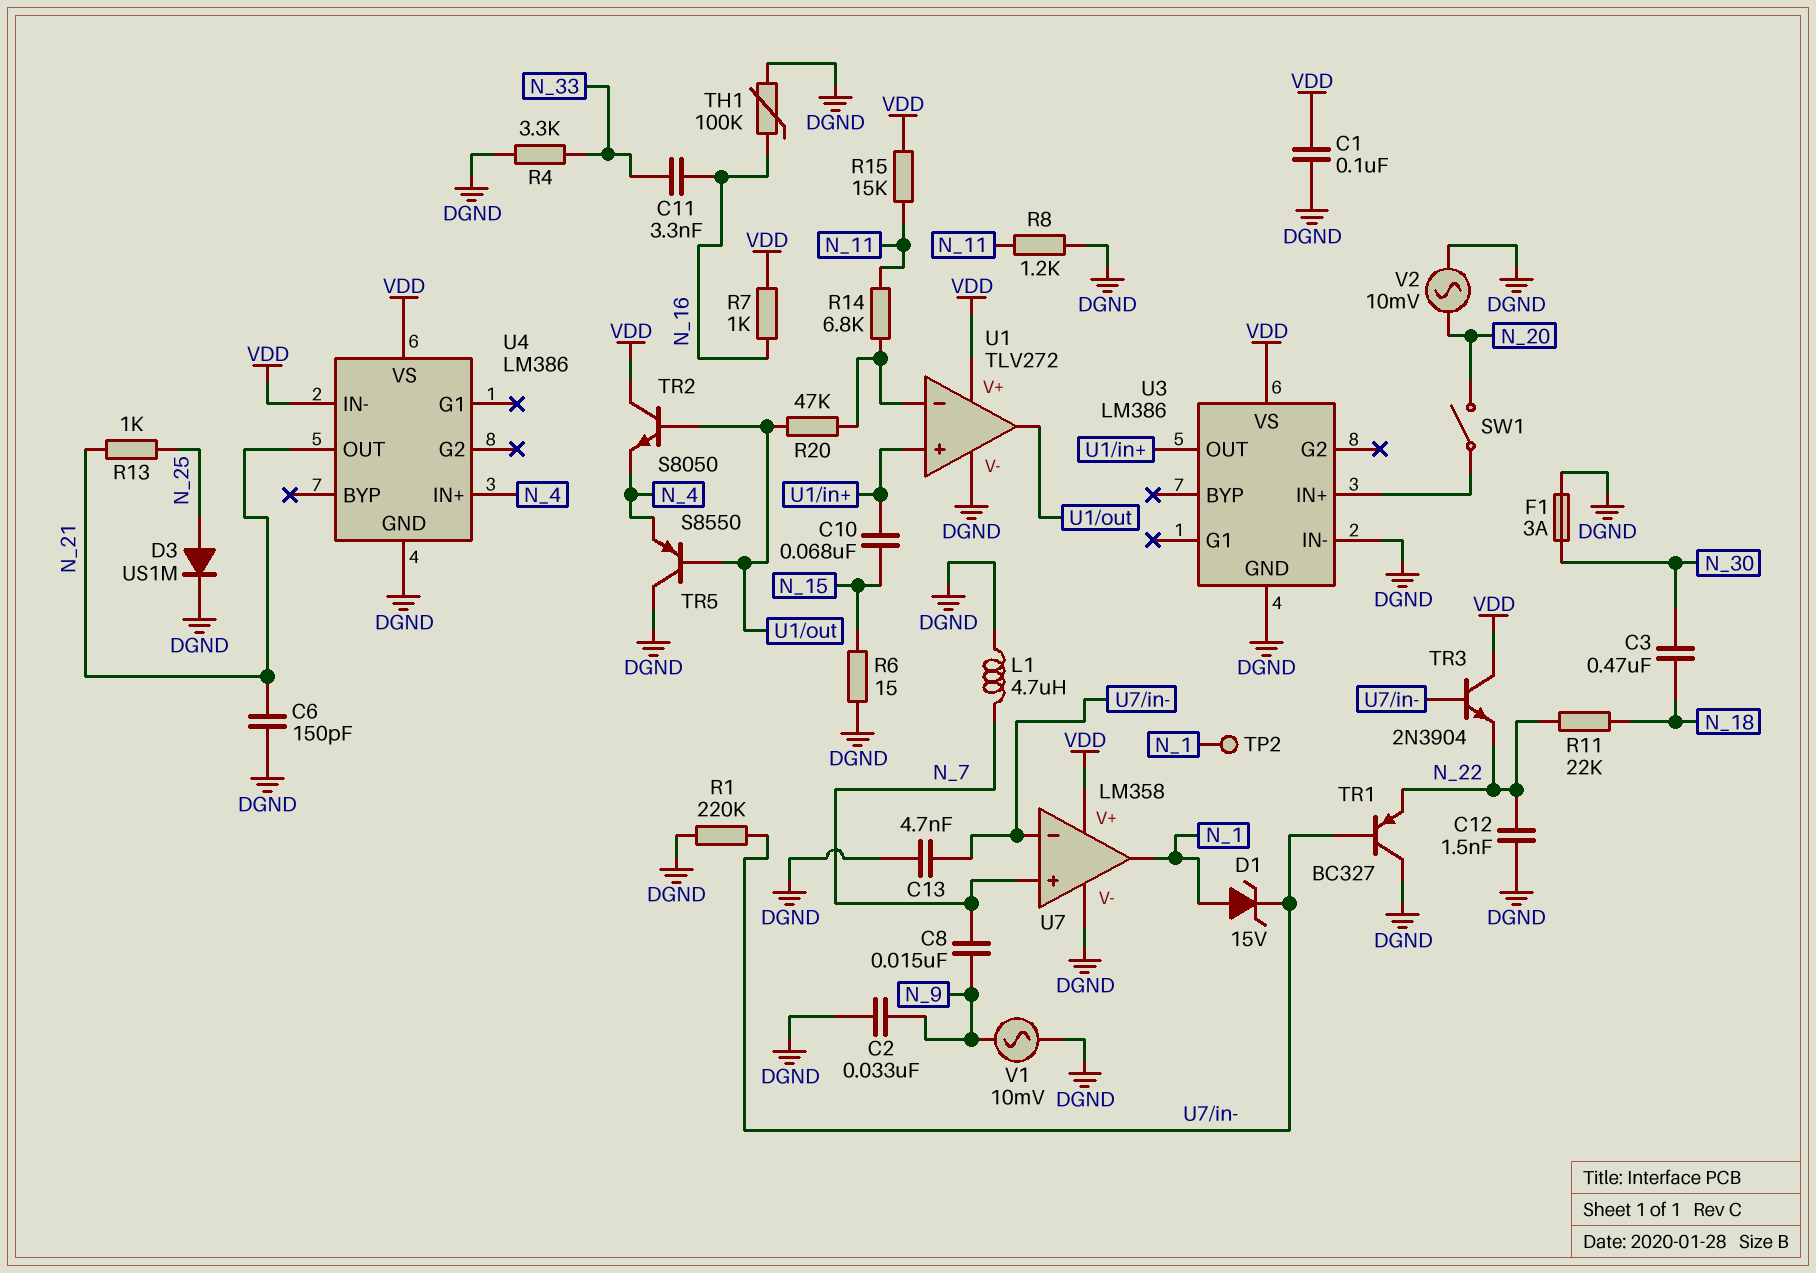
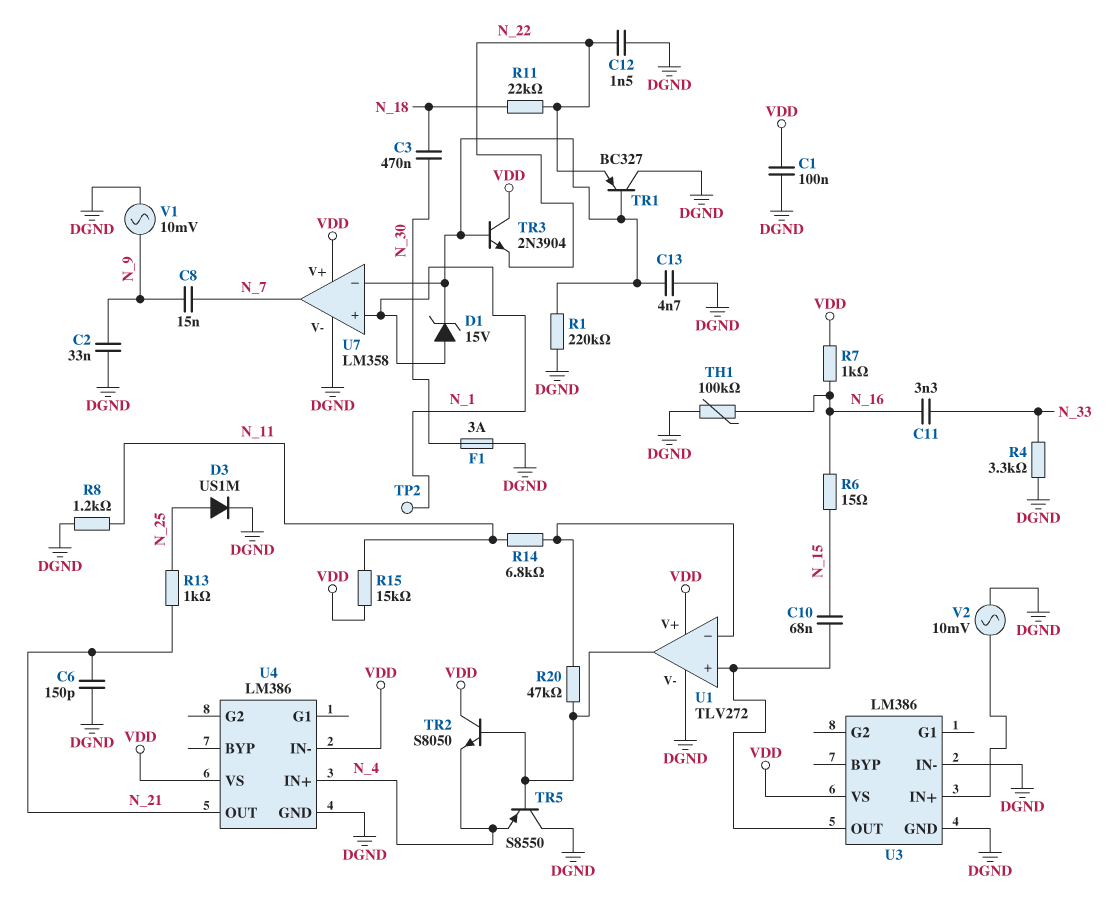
L1: 4.7uH (DGND, N_7) -> none
R6: 15 (DGND, N_15) -> 15 (N_15, N_16)
SW1: switch (N_20, U3/IN+) -> none
U7 pin in+: N_7 -> N_1
U7 pin out: N_1 -> N_7
V2: AC 10mV (DGND, N_20) -> AC 10mV (DGND, U3/IN+)

